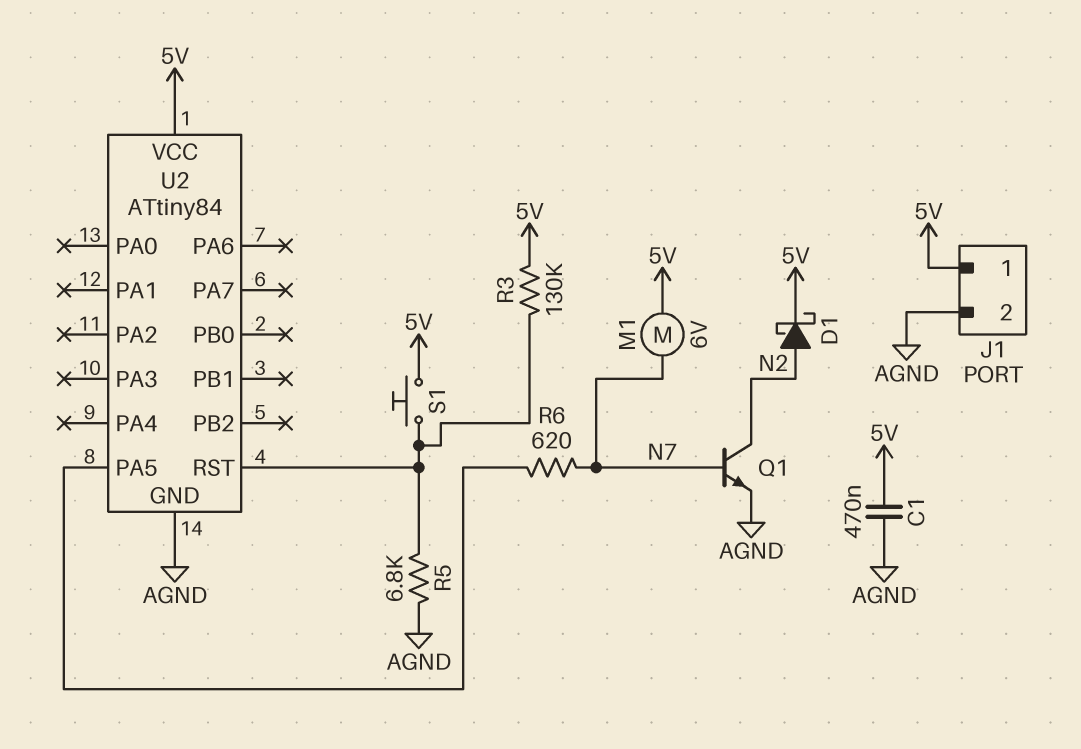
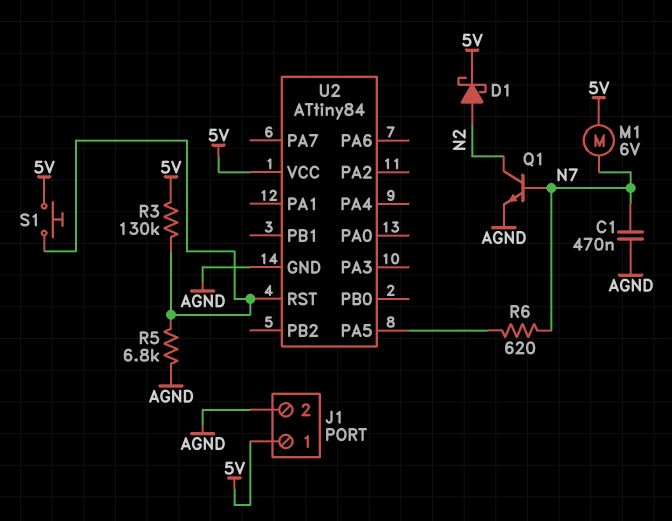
C1: 470nF (5V, AGND) -> 470nF (AGND, N7)

